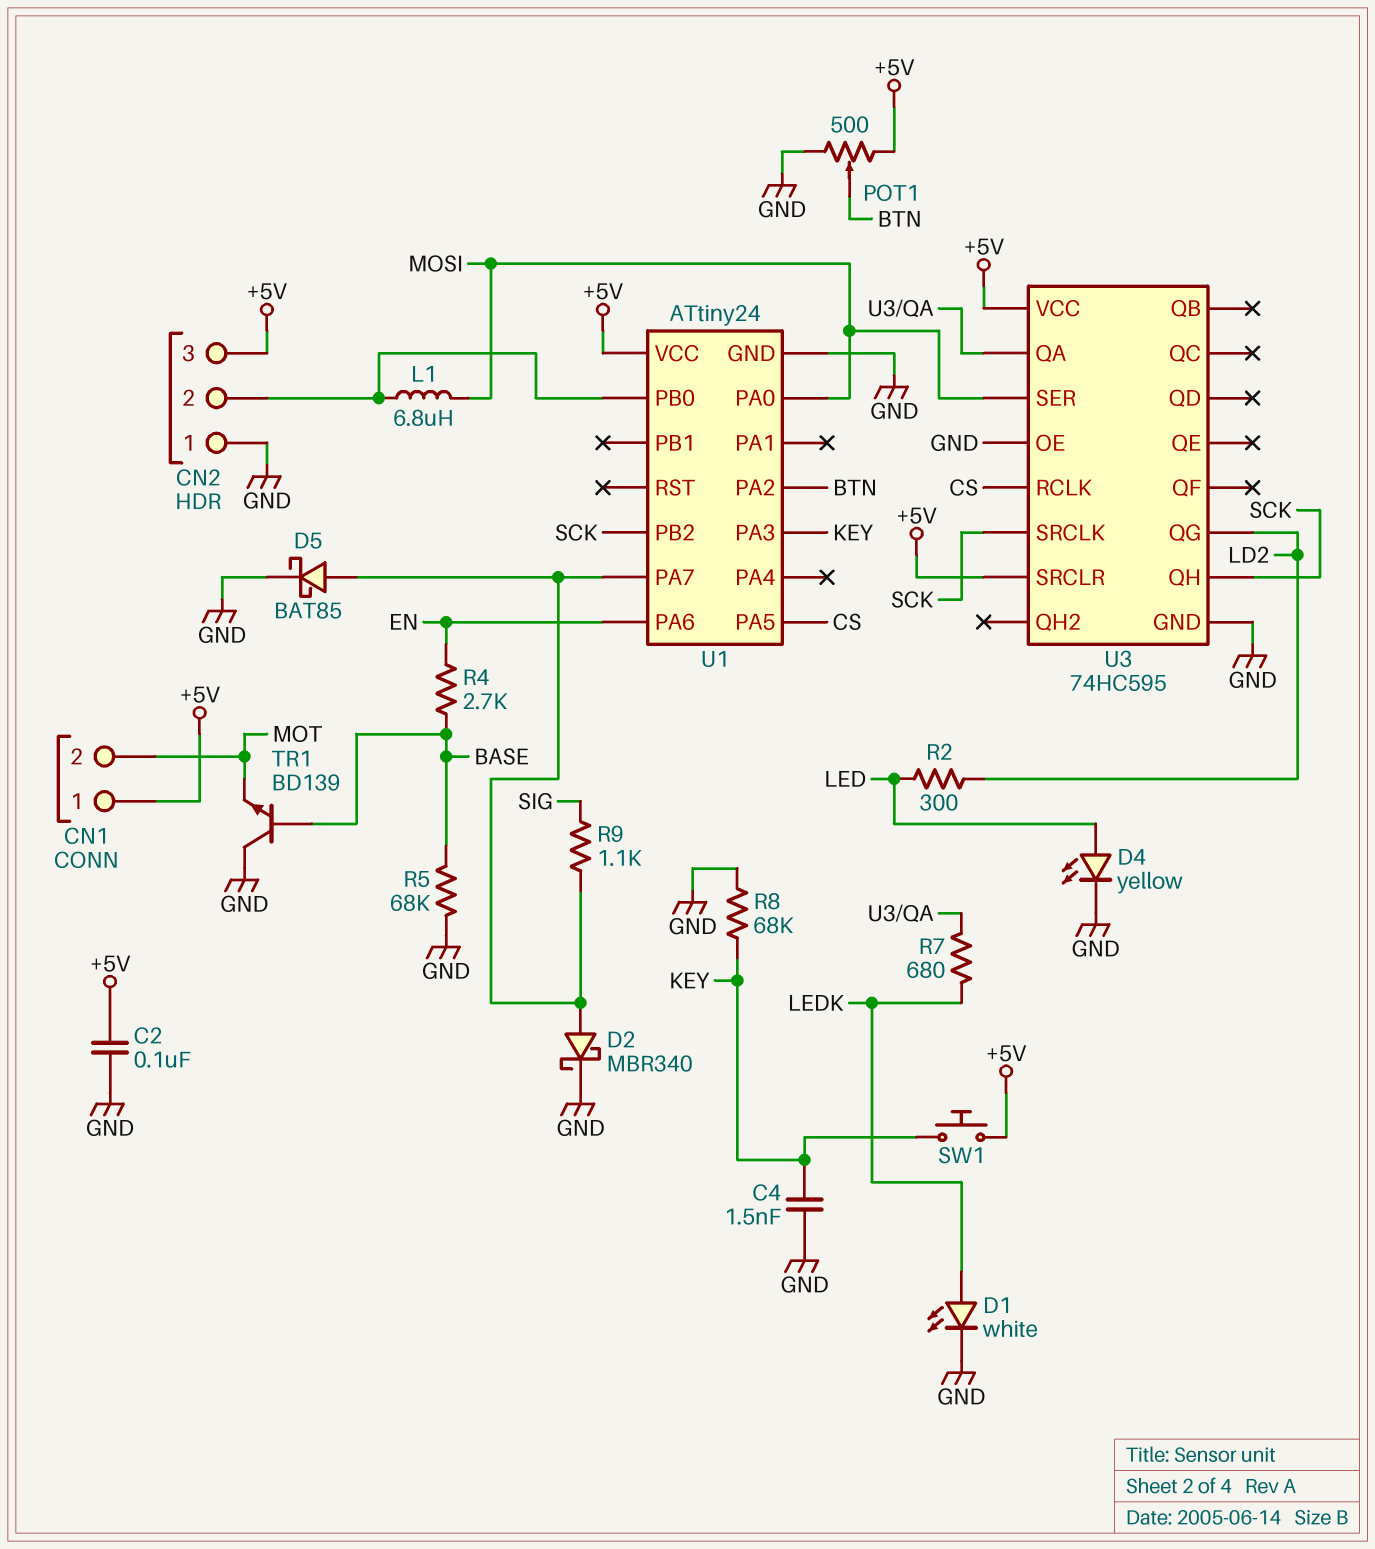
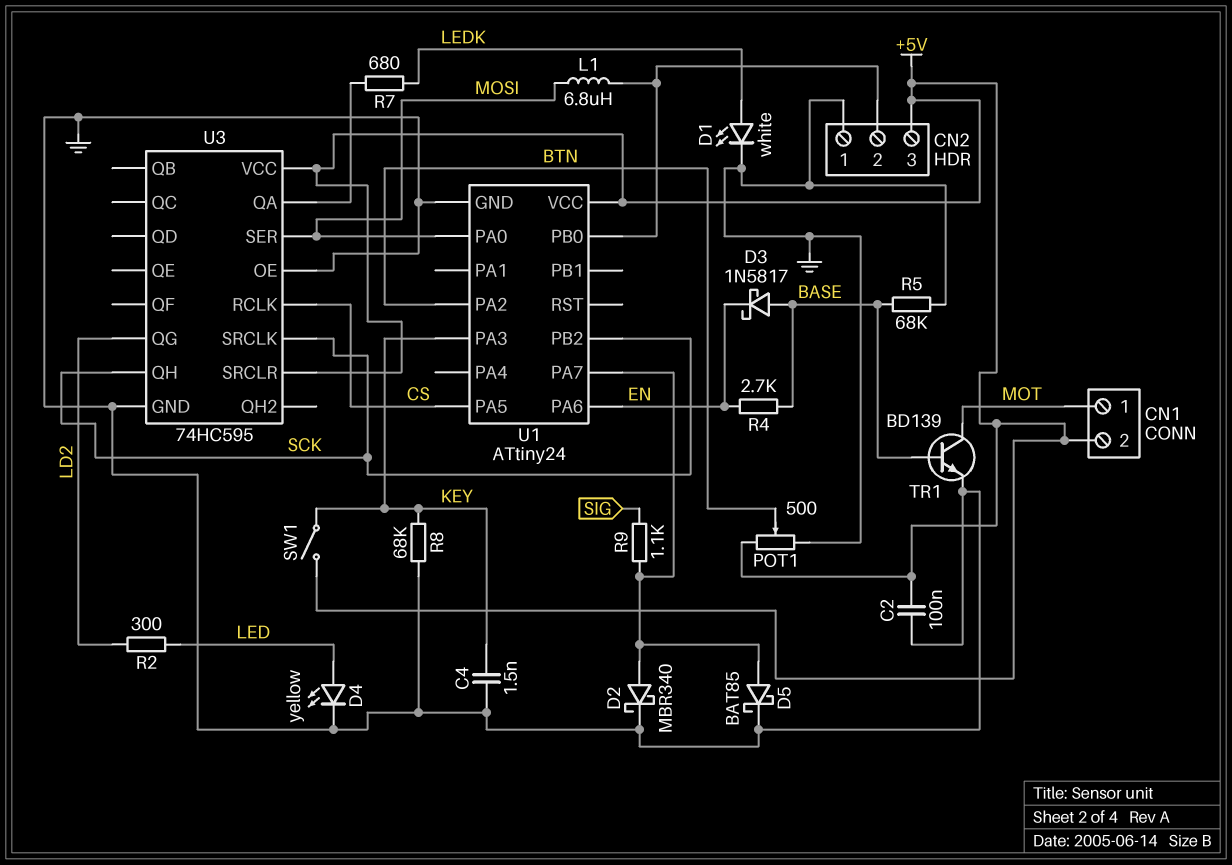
CN1 pin 1: +5V -> MOT
CN1 pin 2: MOT -> +5V
D3: none -> schottky 1N5817 (A BASE, K EN)
SW1: button (+5V, KEY) -> switch (+5V, KEY)
TR1: NPN BD139 (B BASE, C GND, E MOT) -> NPN BD139 (B BASE, C MOT, E GND)

